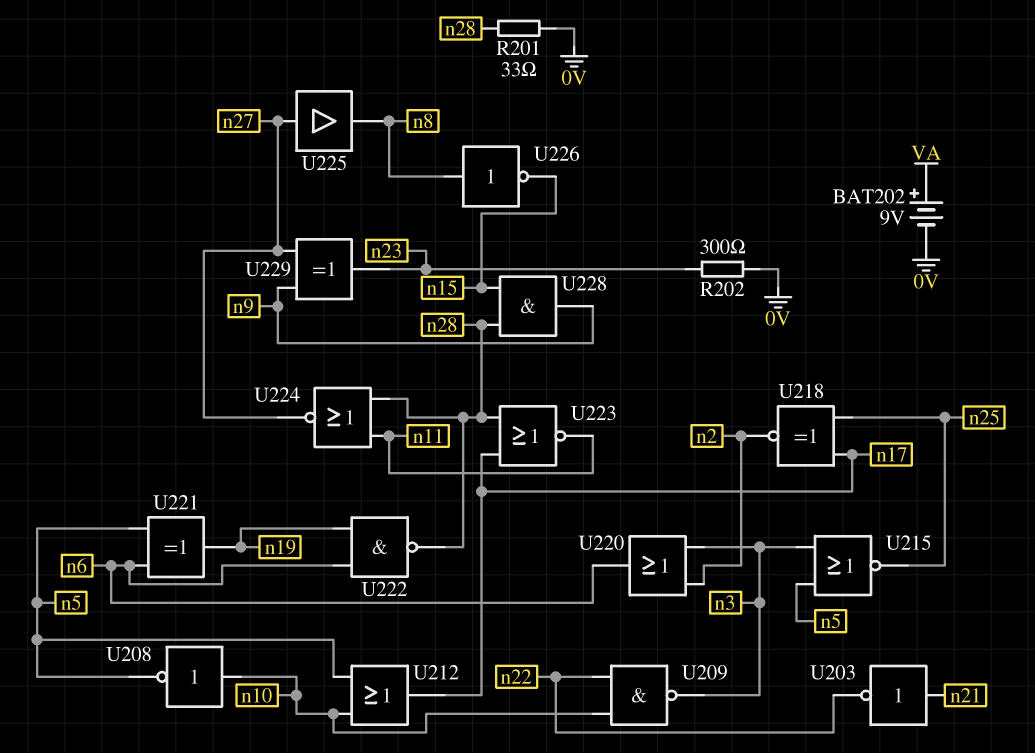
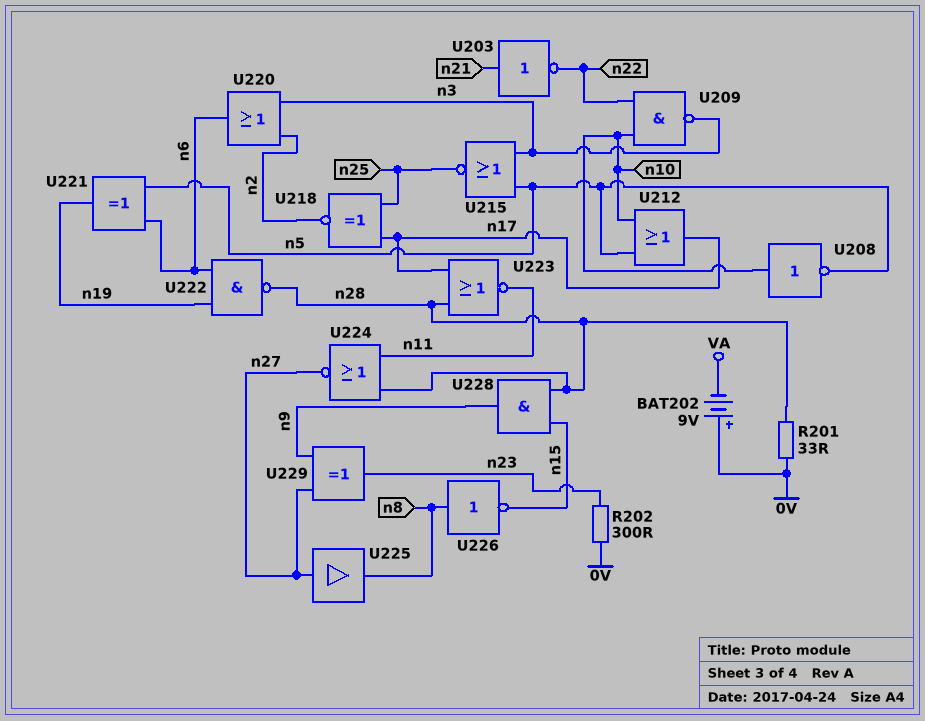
BAT202: 9V (plus VA, minus 0V) -> 9V (plus 0V, minus VA)

